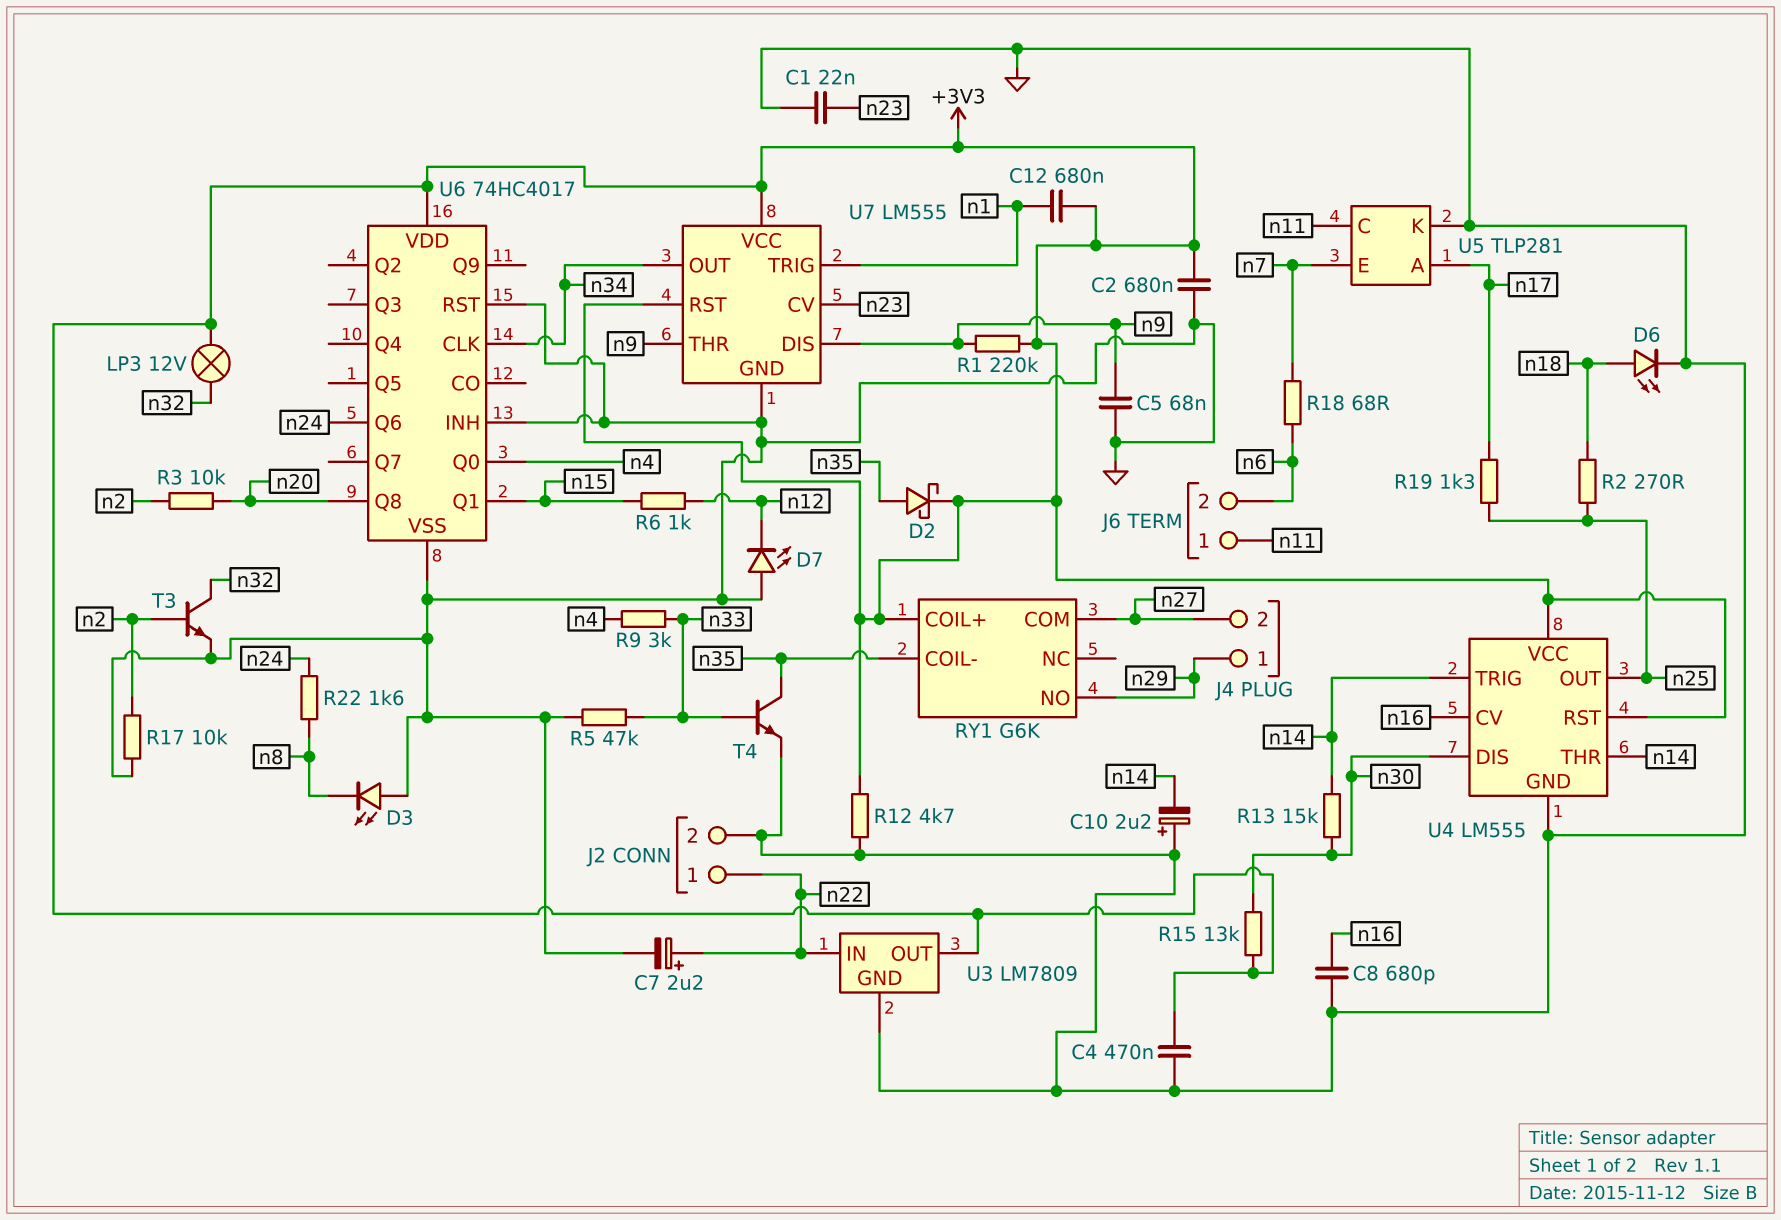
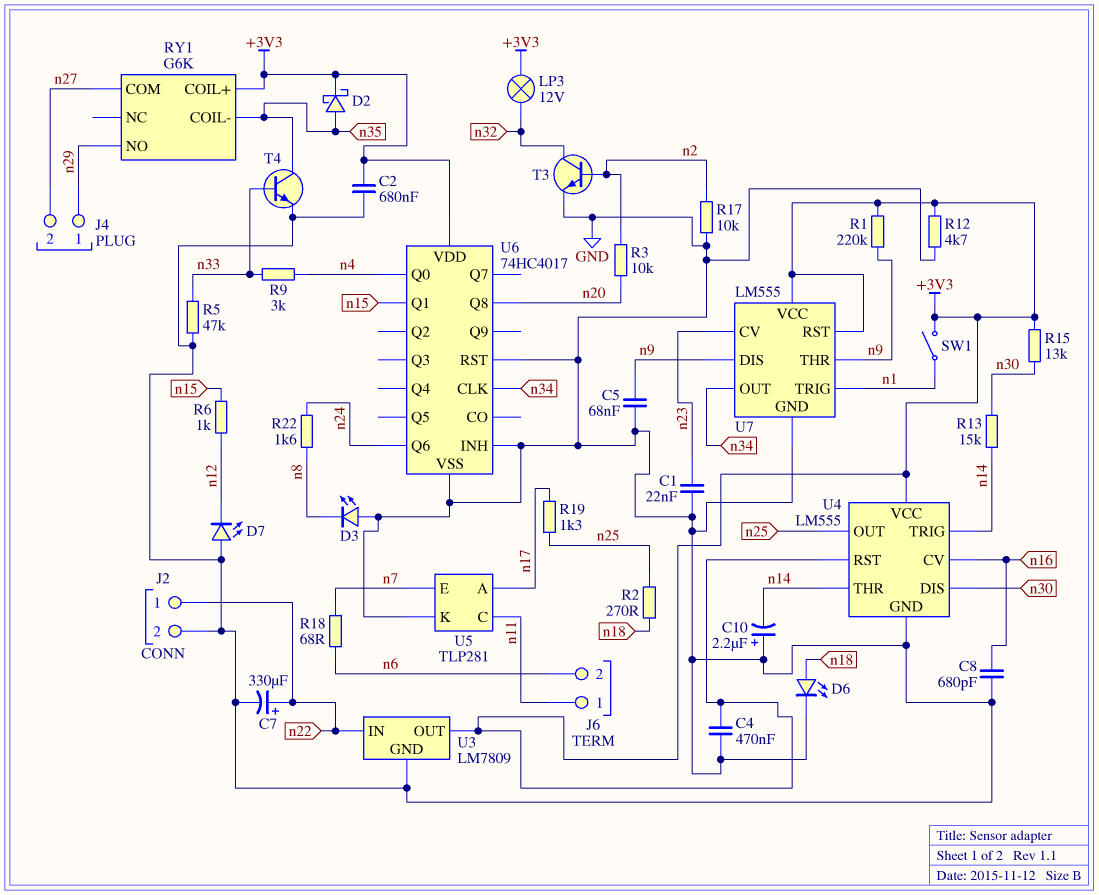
C7: 2.2uF (plus n22, minus GND) -> 330uF (plus n22, minus GND)
C12: 680nF (+3V3, n1) -> none
SW1: none -> switch (+3V3, n1)

